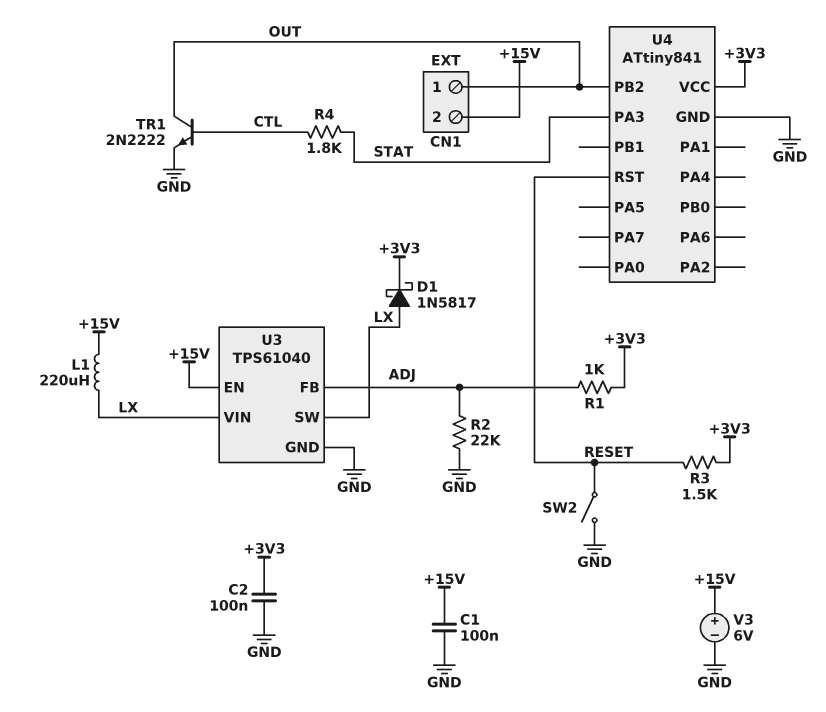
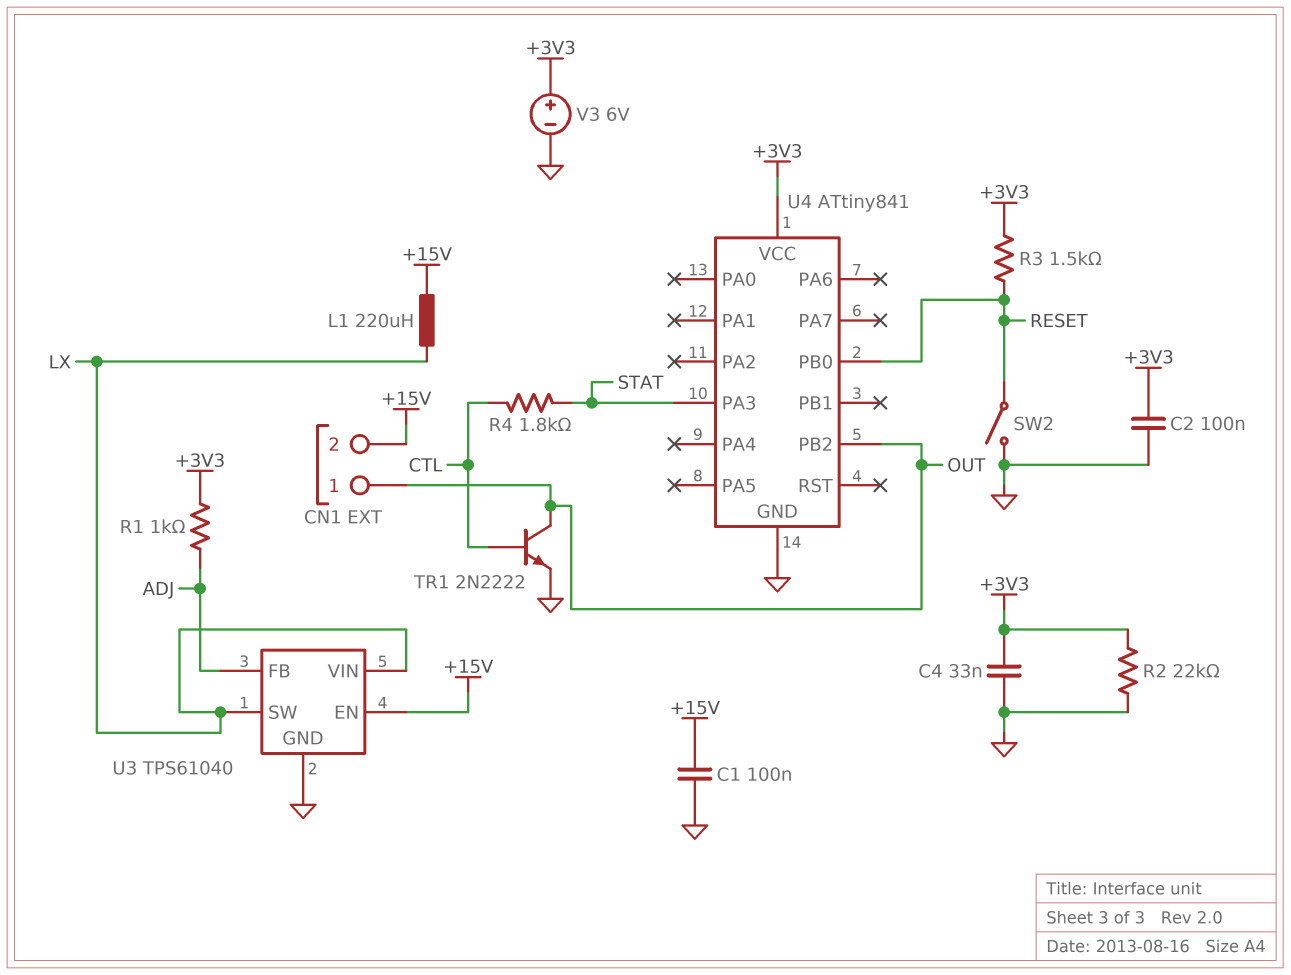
C4: none -> 33nF (+3V3, GND)
D1: schottky 1N5817 (A LX, K +3V3) -> none
R2: 22k (ADJ, GND) -> 22k (+3V3, GND)
U4 pin PB0: none -> RESET
U4 pin RST: RESET -> none
V3: 6V (plus +15V, minus GND) -> 6V (plus +3V3, minus GND)

